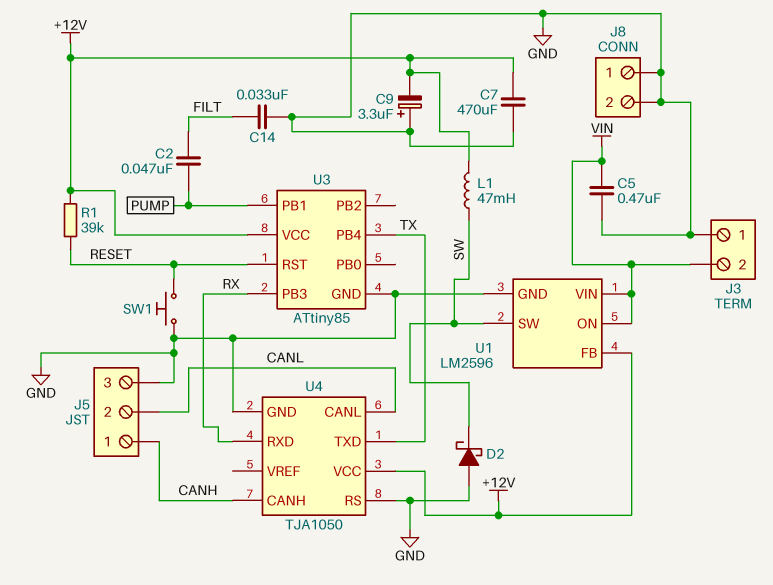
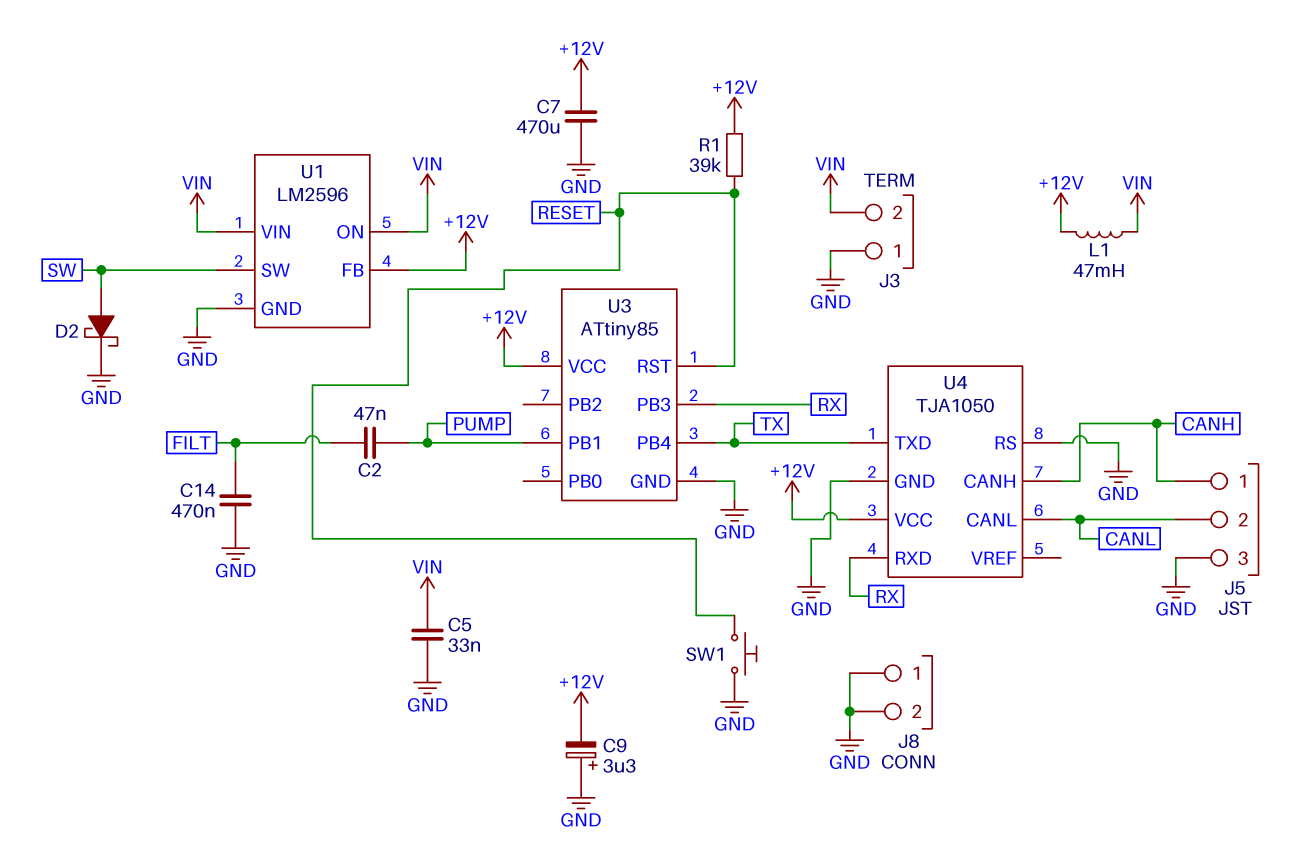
C5: 470nF (GND, VIN) -> 33nF (GND, VIN)
C14: 33nF (FILT, GND) -> 470nF (FILT, GND)
D2: schottky (A GND, K SW) -> schottky (A SW, K GND)
L1: 47mH (+12V, SW) -> 47mH (+12V, VIN)

